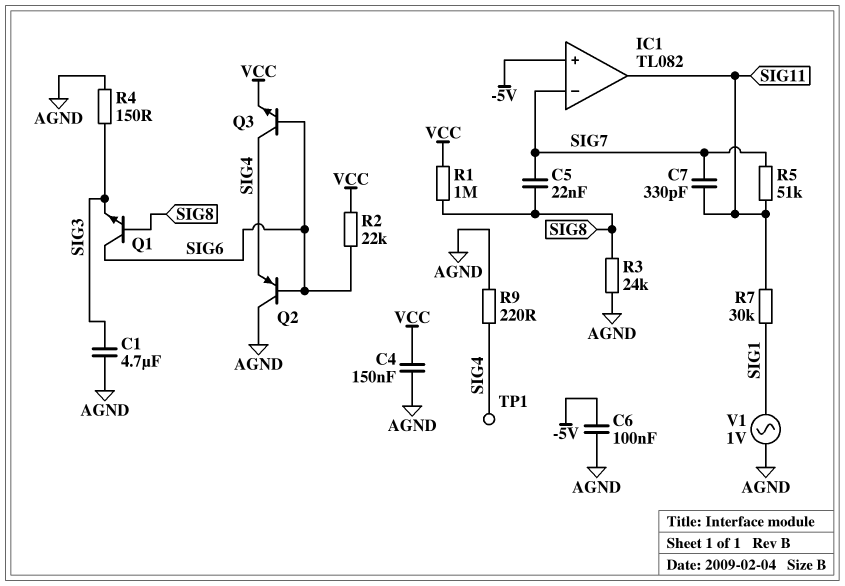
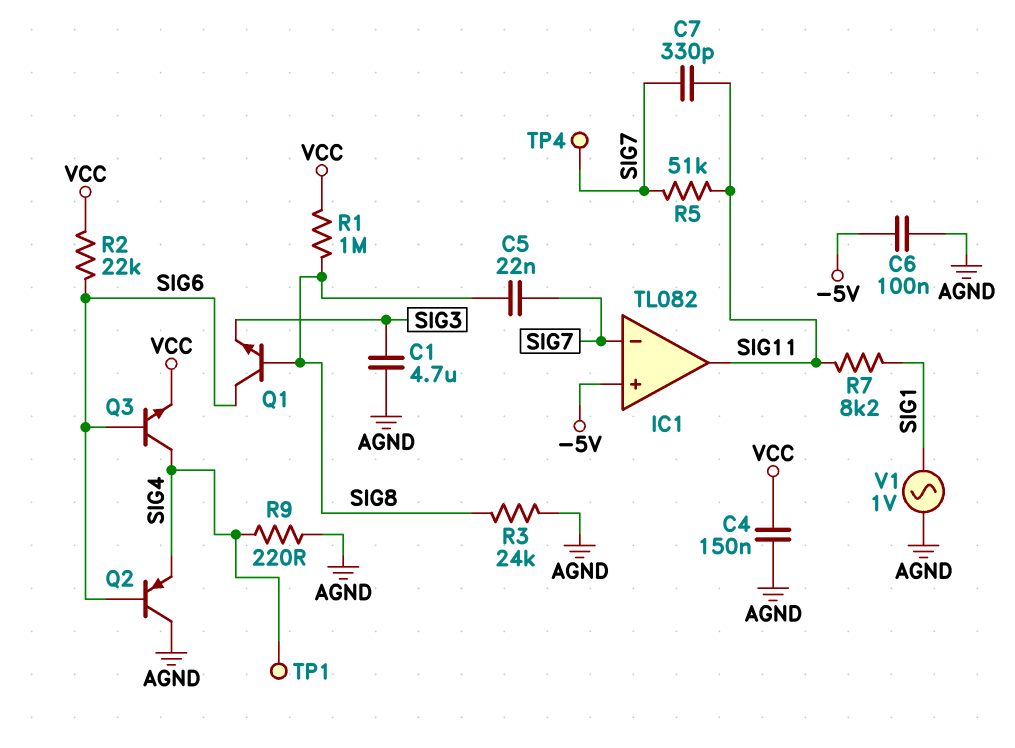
R4: 150 (AGND, SIG3) -> none
R7: 30k (SIG1, SIG11) -> 8.2k (SIG1, SIG11)
TP4: none -> test point (SIG7)

